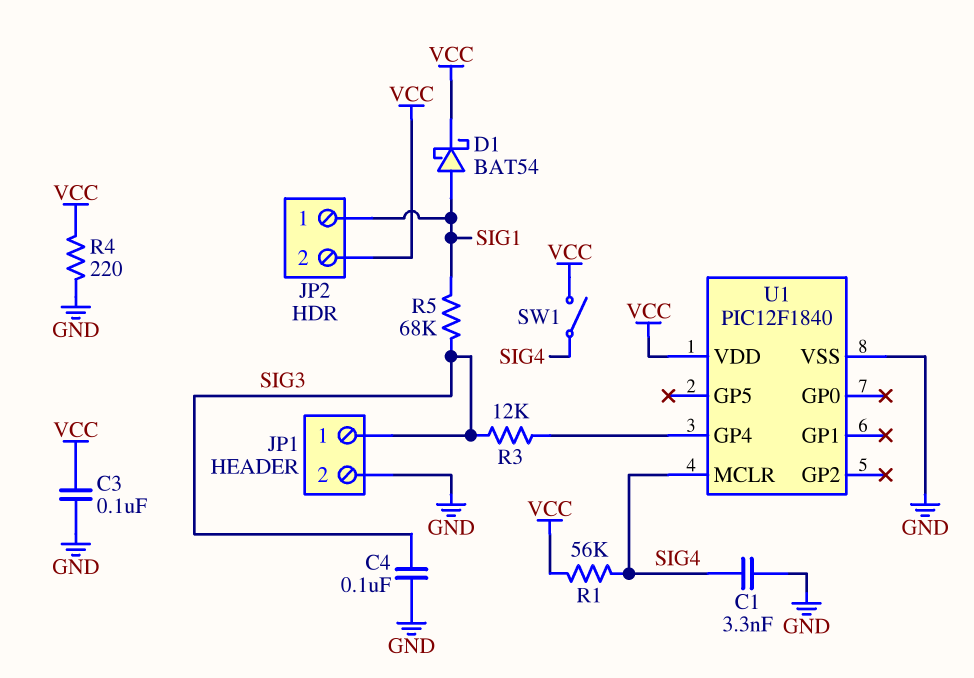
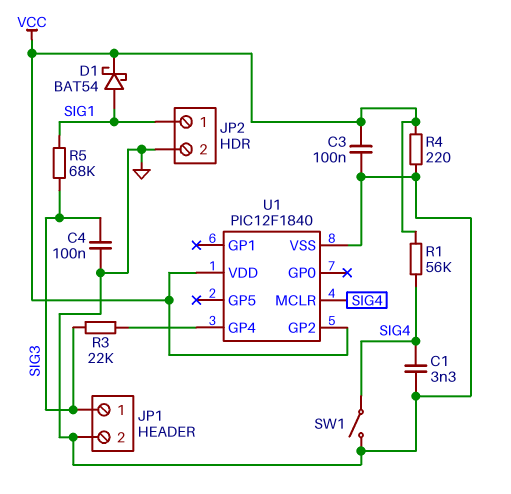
JP2 pin 2: VCC -> GND
R3: 12k (SIG3, U1/GP4) -> 22k (SIG3, U1/GP4)
SW1: switch (SIG4, VCC) -> switch (GND, SIG4)
U1 pin GP2: none -> VCC

